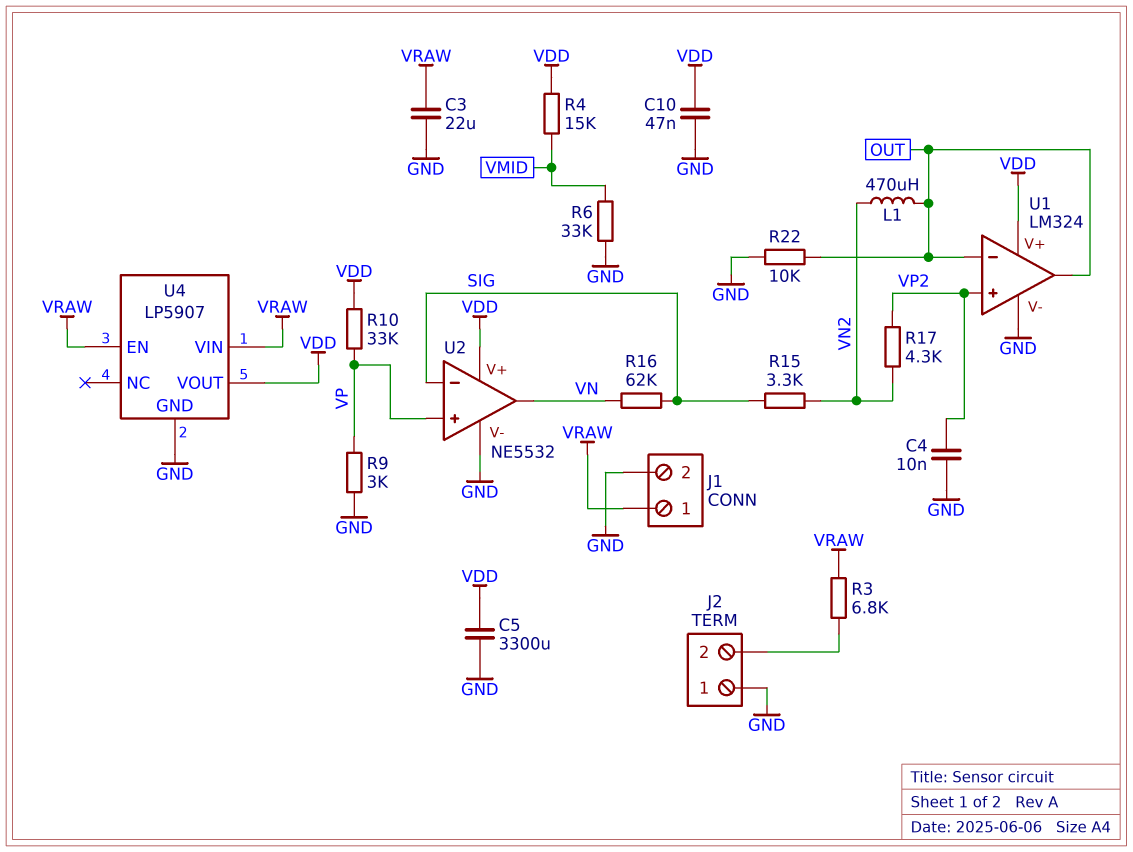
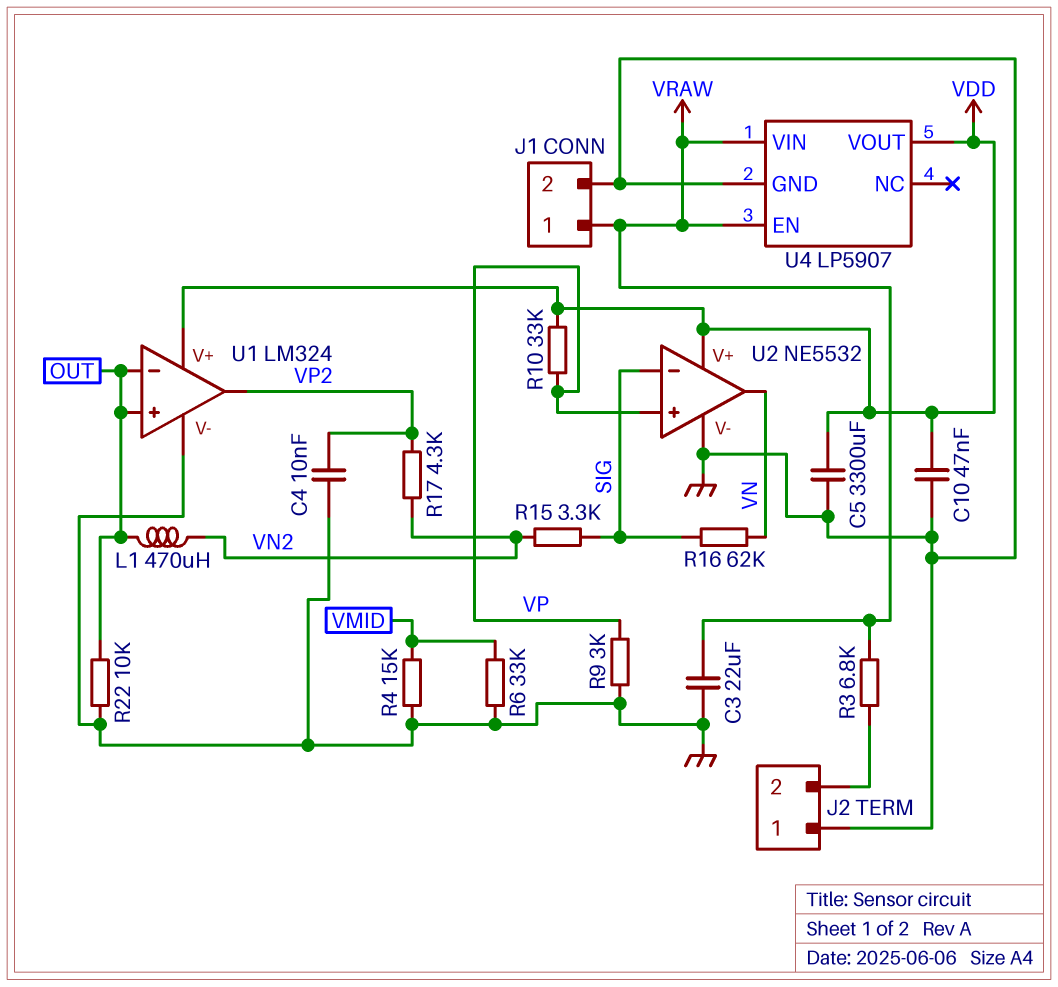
R4: 15k (VDD, VMID) -> 15k (GND, VMID)
U1 pin in+: VP2 -> OUT
U1 pin out: OUT -> VP2

